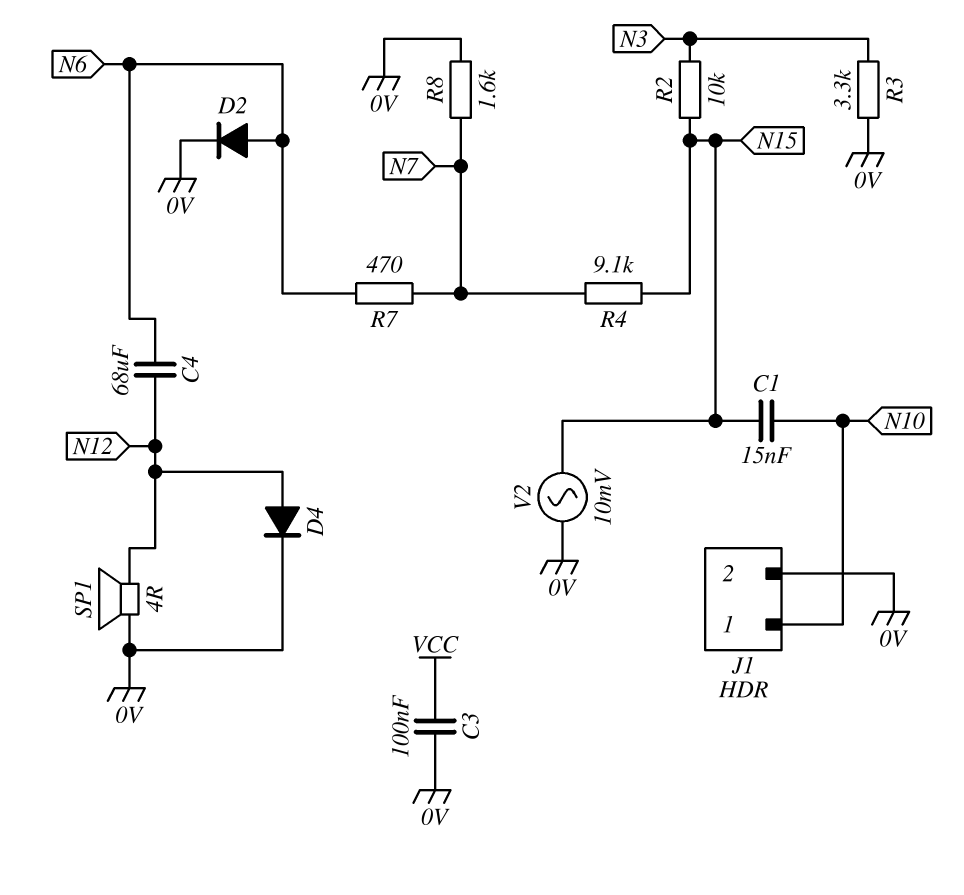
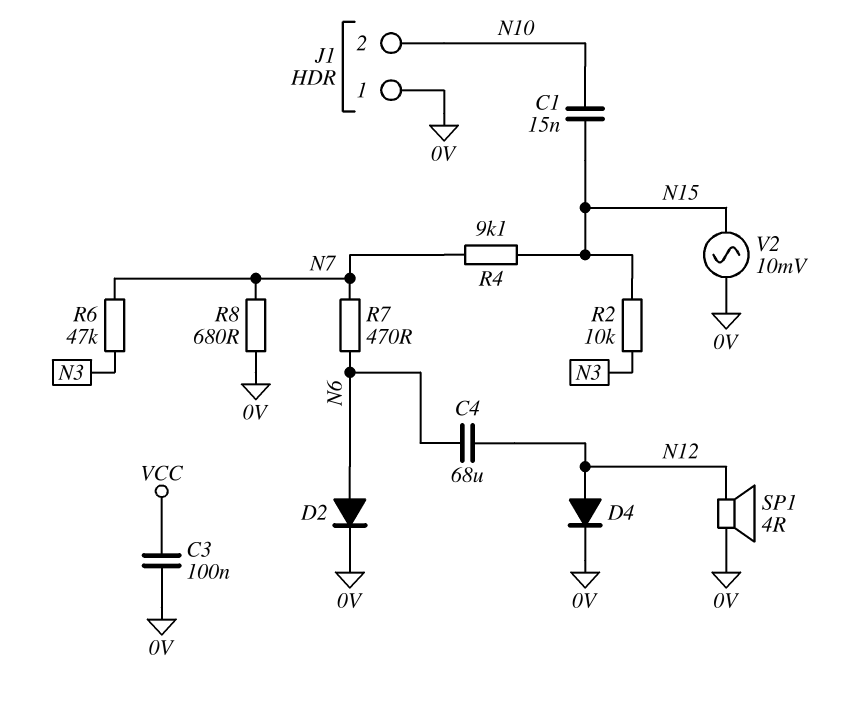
J1 pin 1: N10 -> 0V
J1 pin 2: 0V -> N10
R3: 3.3k (0V, N3) -> none
R6: none -> 47k (N3, N7)
R8: 1.6k (0V, N7) -> 680 (0V, N7)

